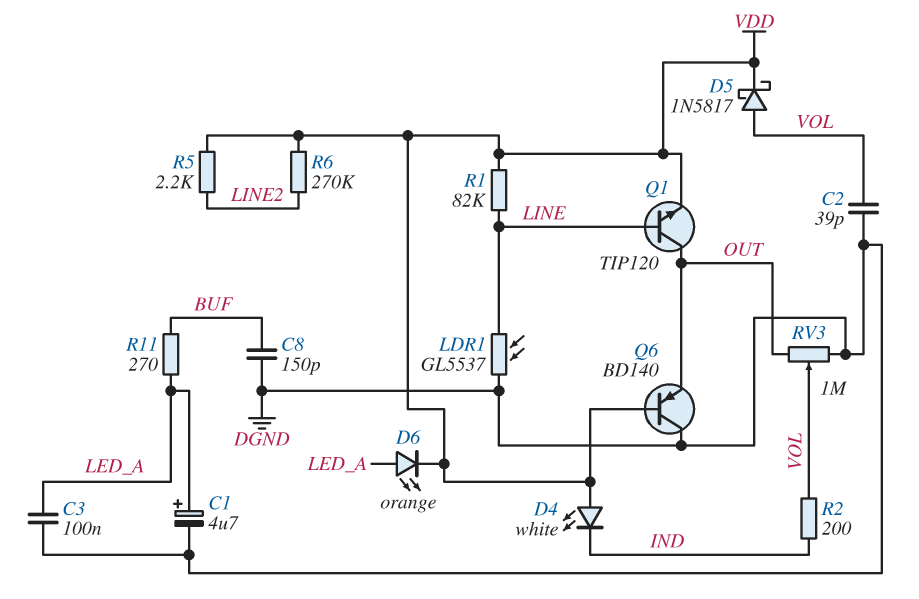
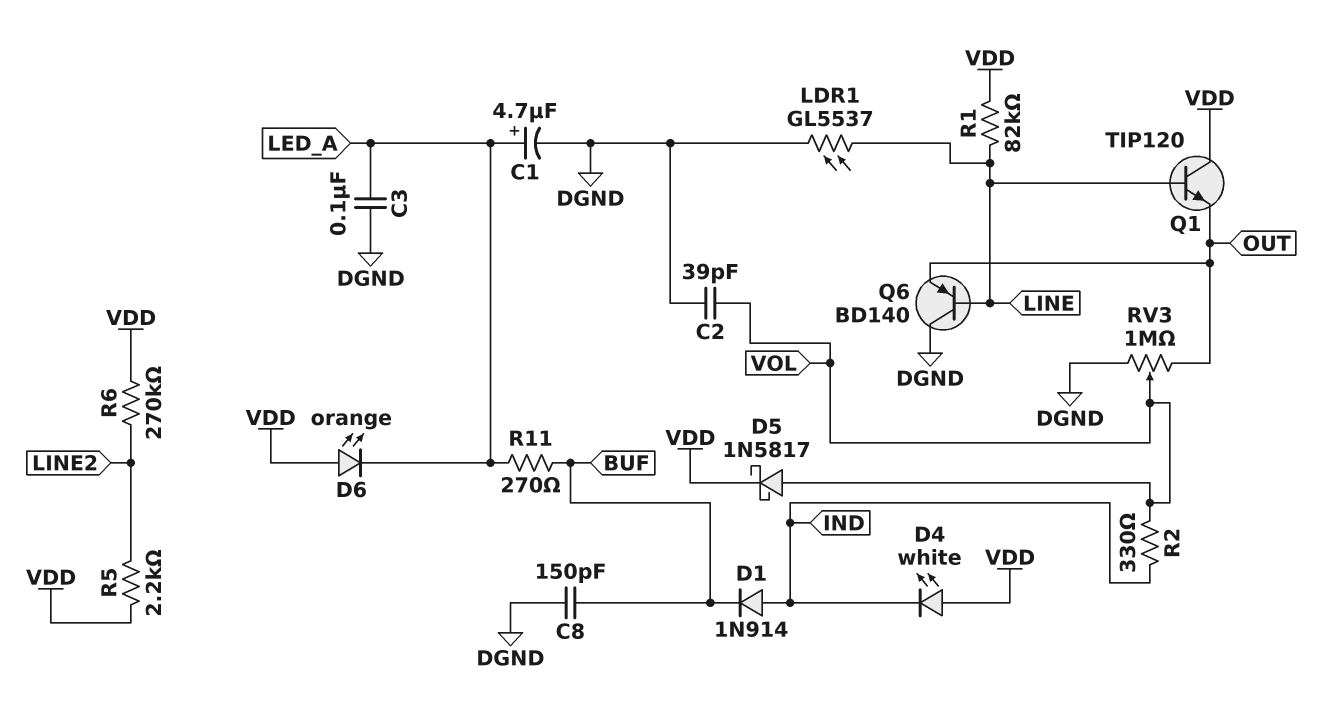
D1: none -> diode 1N914 (A IND, K BUF)
D6: LED orange (A LED_A, K VDD) -> LED orange (A VDD, K LED_A)
Q1: NPN TIP120 (B LINE, C OUT, E VDD) -> NPN TIP120 (B LINE, C VDD, E OUT)
Q6: PNP BD140 (B VDD, C DGND, E OUT) -> PNP BD140 (B LINE, C DGND, E OUT)
R2: 200 (IND, VOL) -> 330 (IND, VOL)

